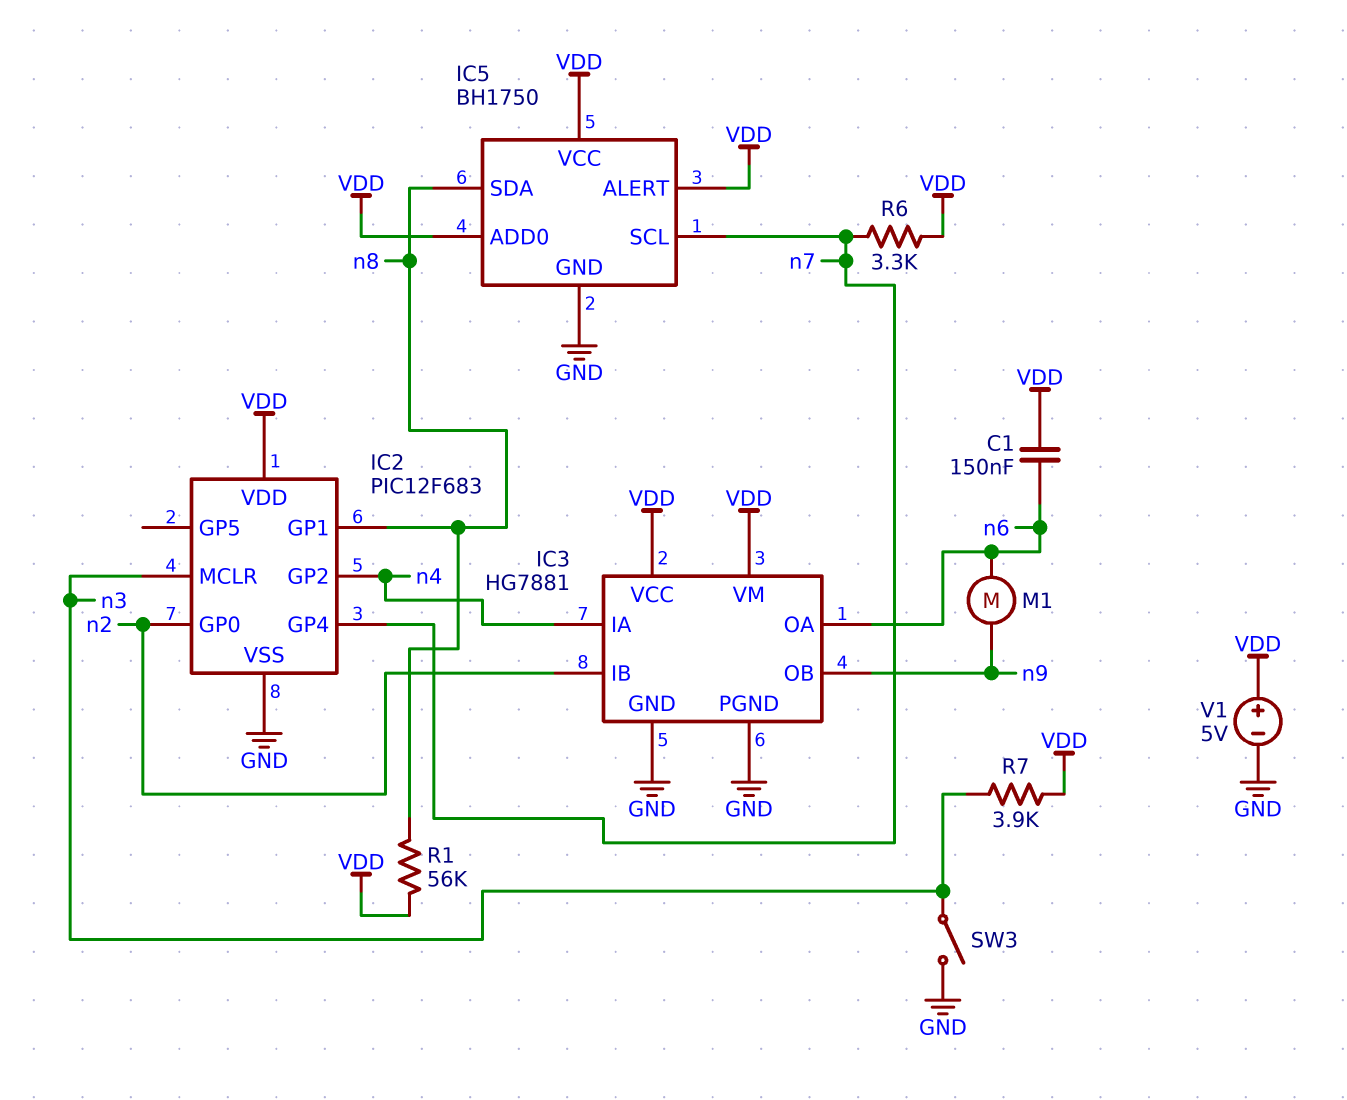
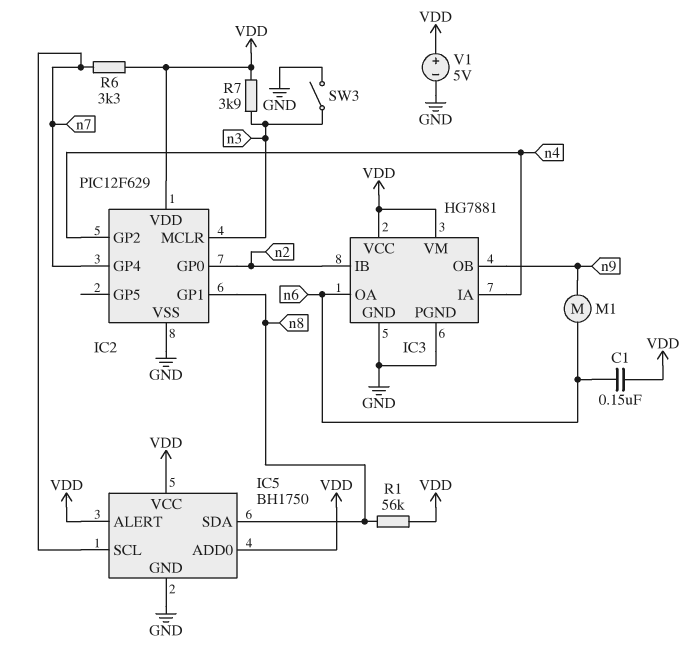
IC2: PIC12F683 -> PIC12F629

